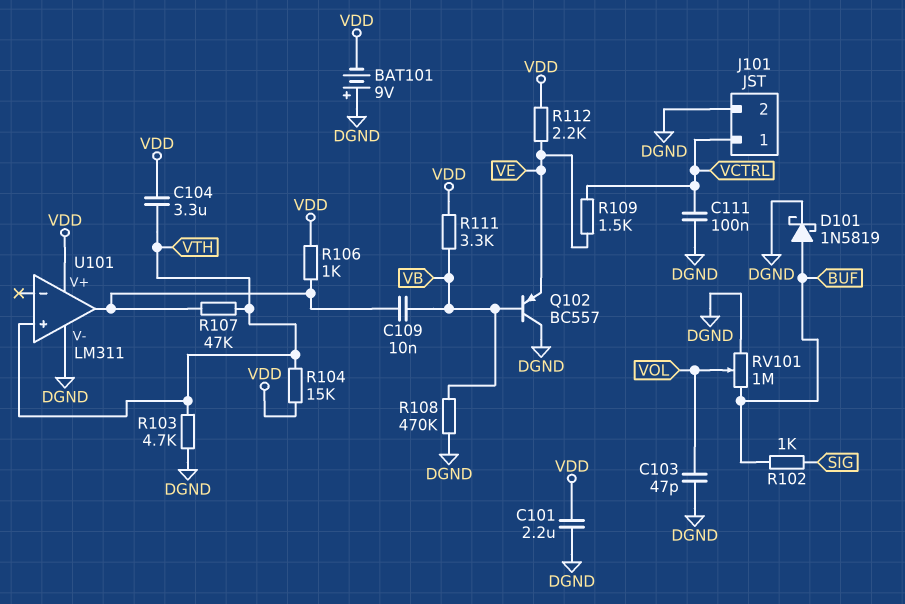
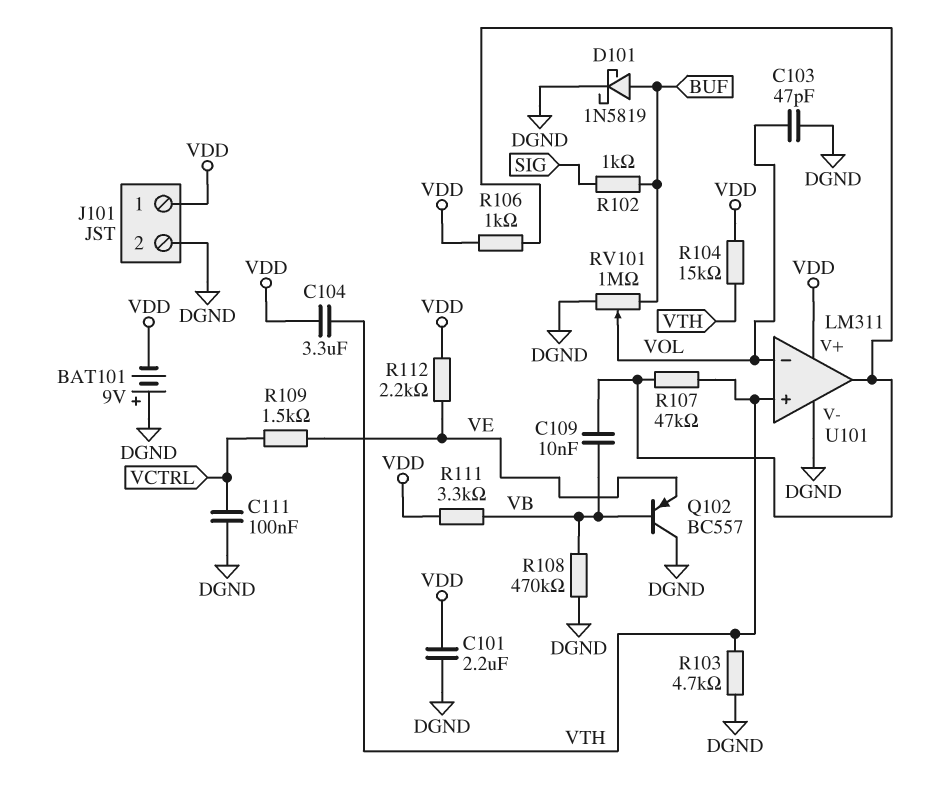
J101 pin 1: VCTRL -> VDD
U101 pin in-: none -> VOL

